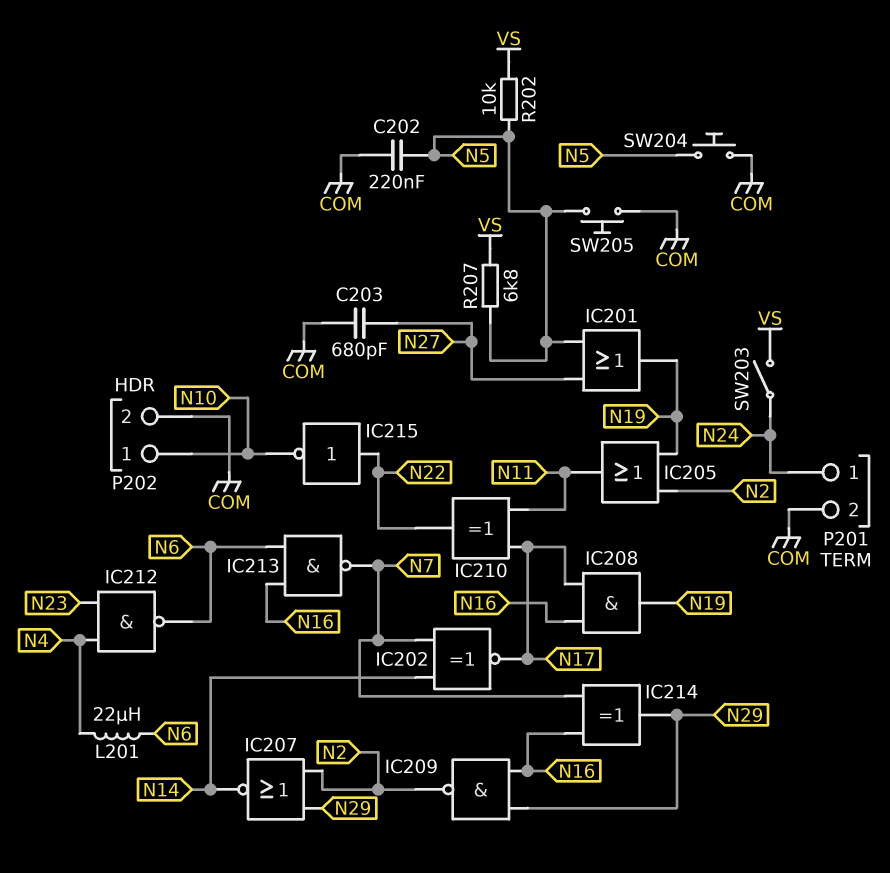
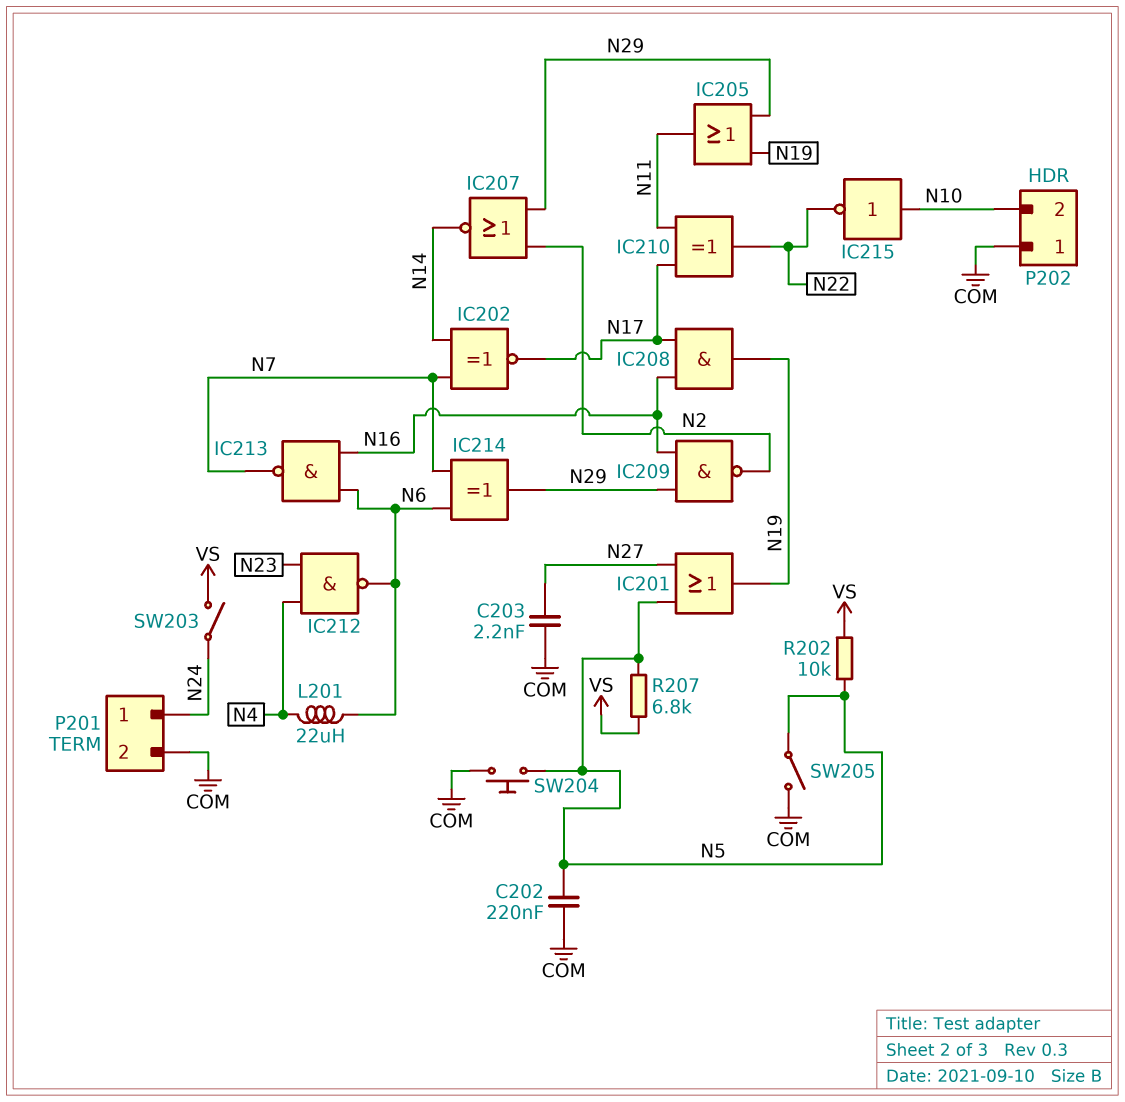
C203: 680pF (COM, N27) -> 2.2nF (COM, N27)
IC205: OR (in N2, in N19, out N11) -> OR (in N19, in N29, out N11)
IC214: XOR (in N7, in N16, out N29) -> XOR (in N6, in N7, out N29)
IC215: NOT (in N22, out N10) -> NOT (in N10, out N22)
P202 pin 1: N10 -> COM
P202 pin 2: COM -> N10
SW205: button (COM, N5) -> switch (COM, N5)

